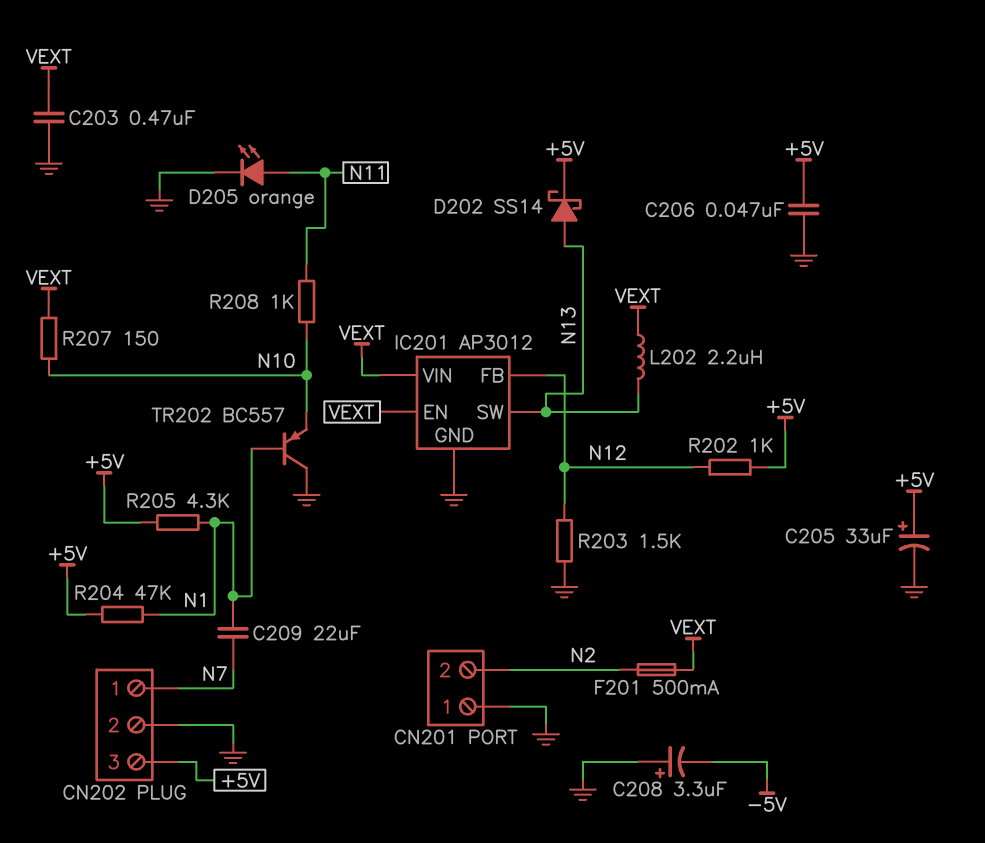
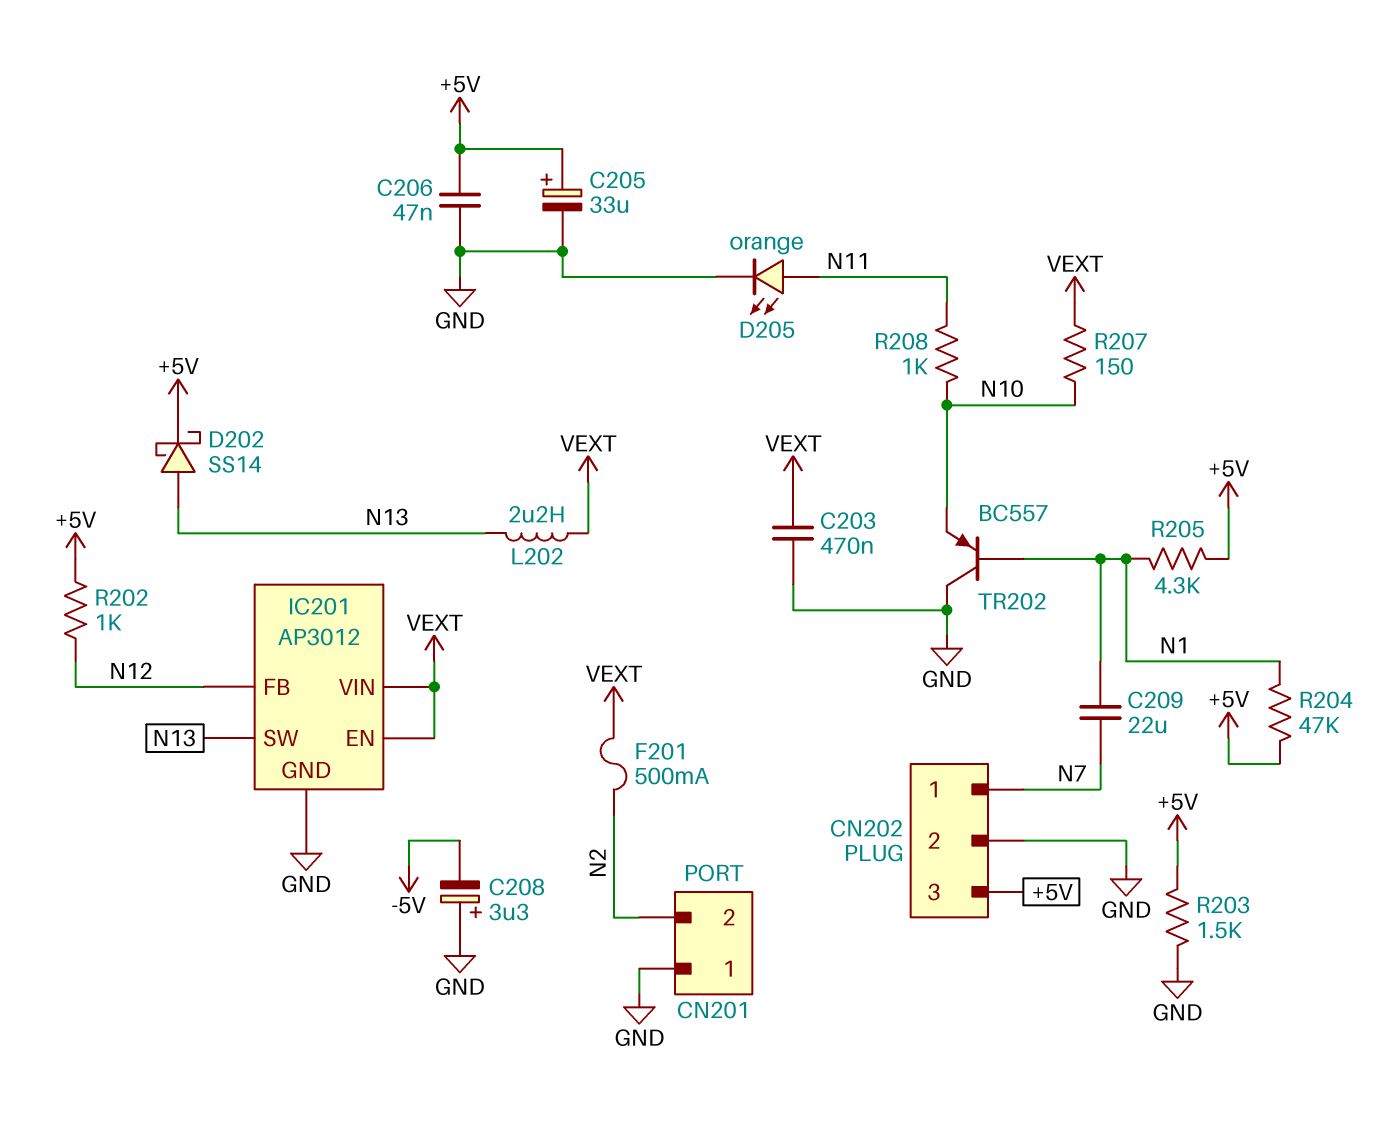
R203: 1.5k (GND, N12) -> 1.5k (+5V, GND)

